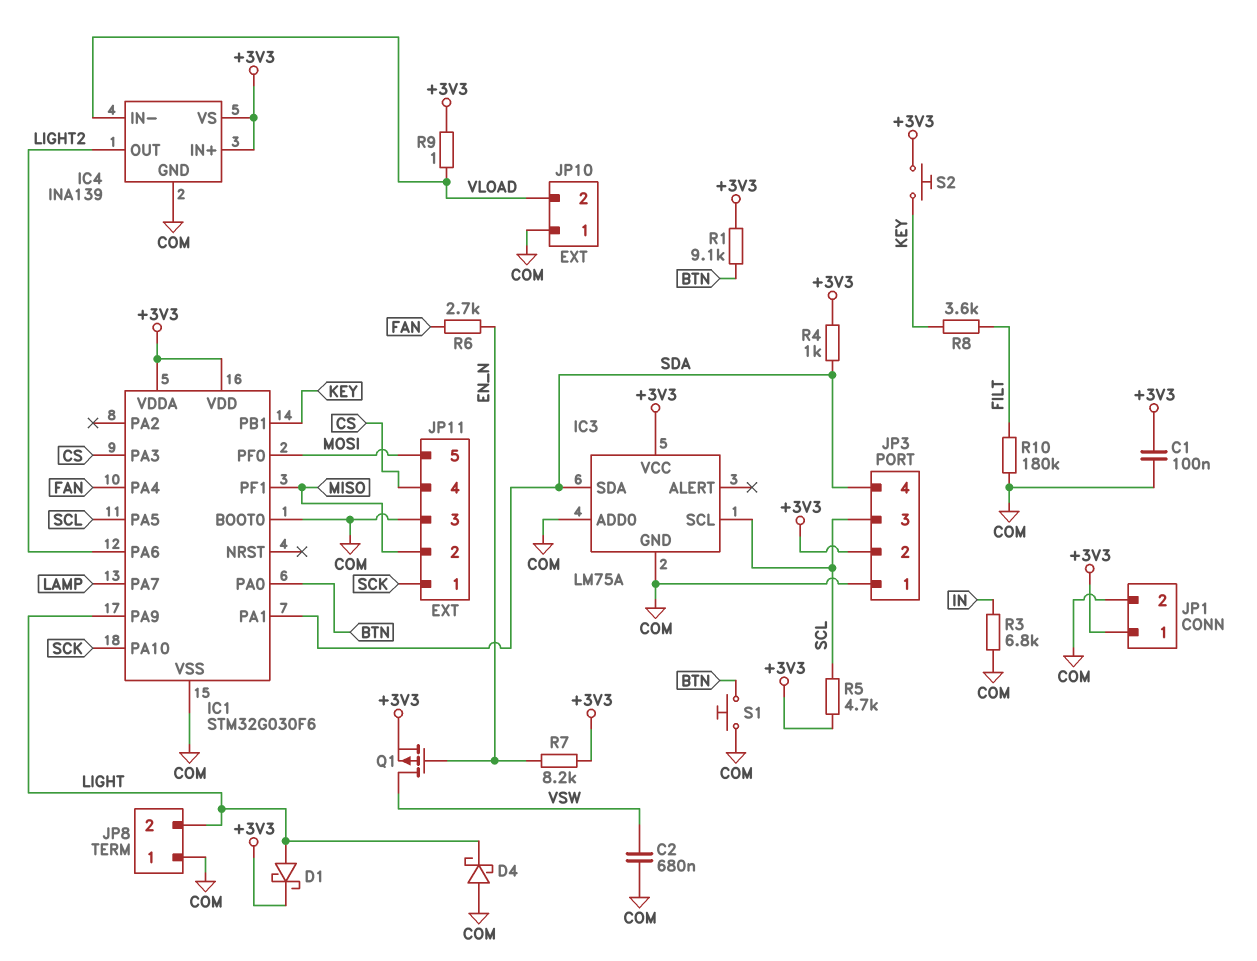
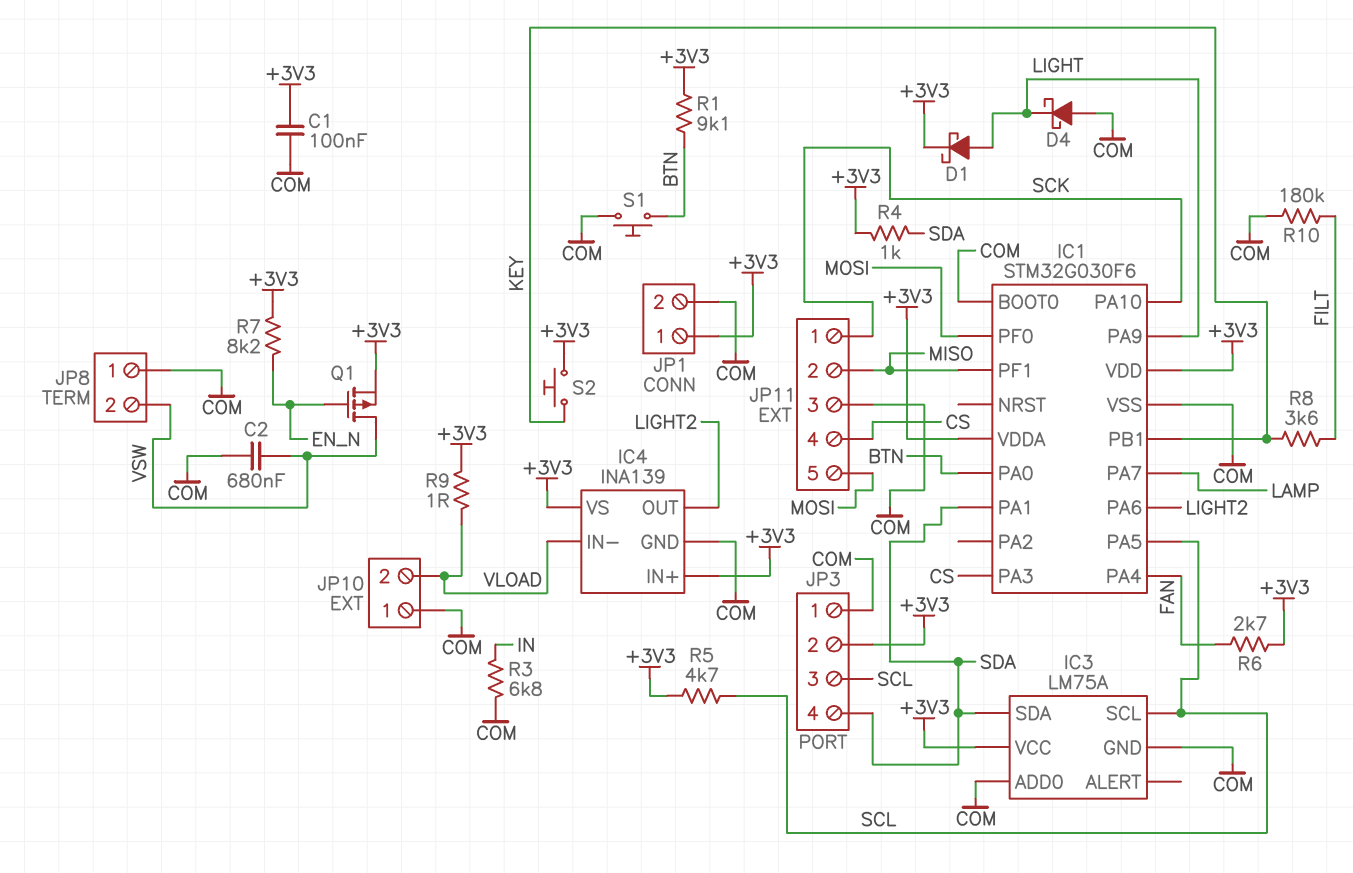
JP8 pin 2: LIGHT -> VSW
R6: 2.7k (EN_N, FAN) -> 2.7k (+3V3, FAN)

